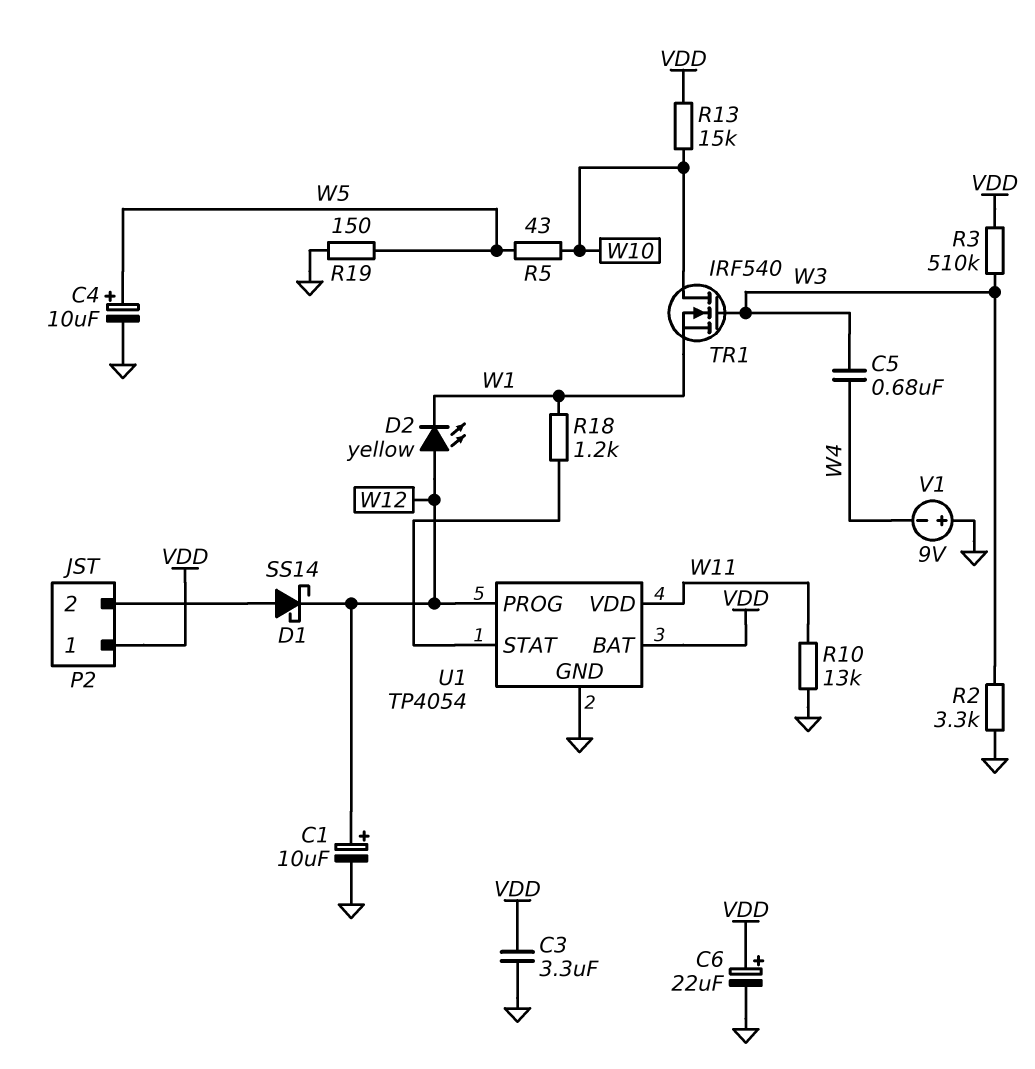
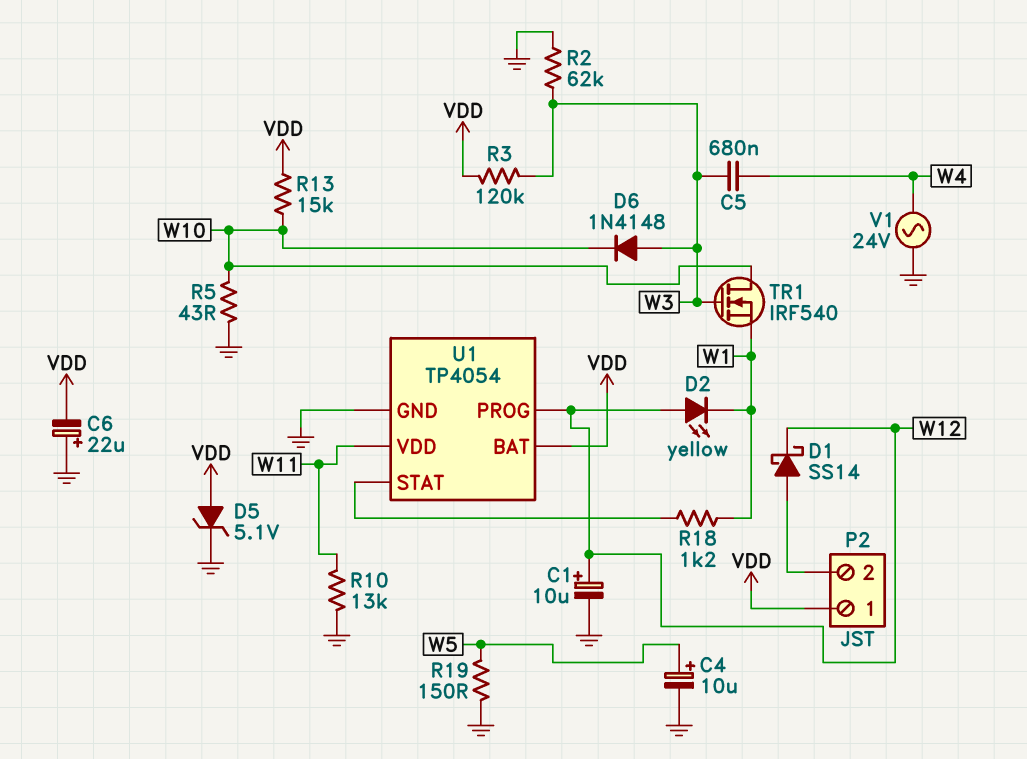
C3: 3.3uF (GND, VDD) -> none
C6: 22uF (plus VDD, minus GND) -> 22uF (plus GND, minus VDD)
D5: none -> zener 5.1V (A VDD, K GND)
D6: none -> diode 1N4148 (A W3, K W10)
R2: 3.3k (GND, W3) -> 62k (GND, W3)
R3: 510k (VDD, W3) -> 120k (VDD, W3)
R5: 43 (W5, W10) -> 43 (GND, W10)
V1: 9V (plus GND, minus W4) -> AC 24V (GND, W4)

